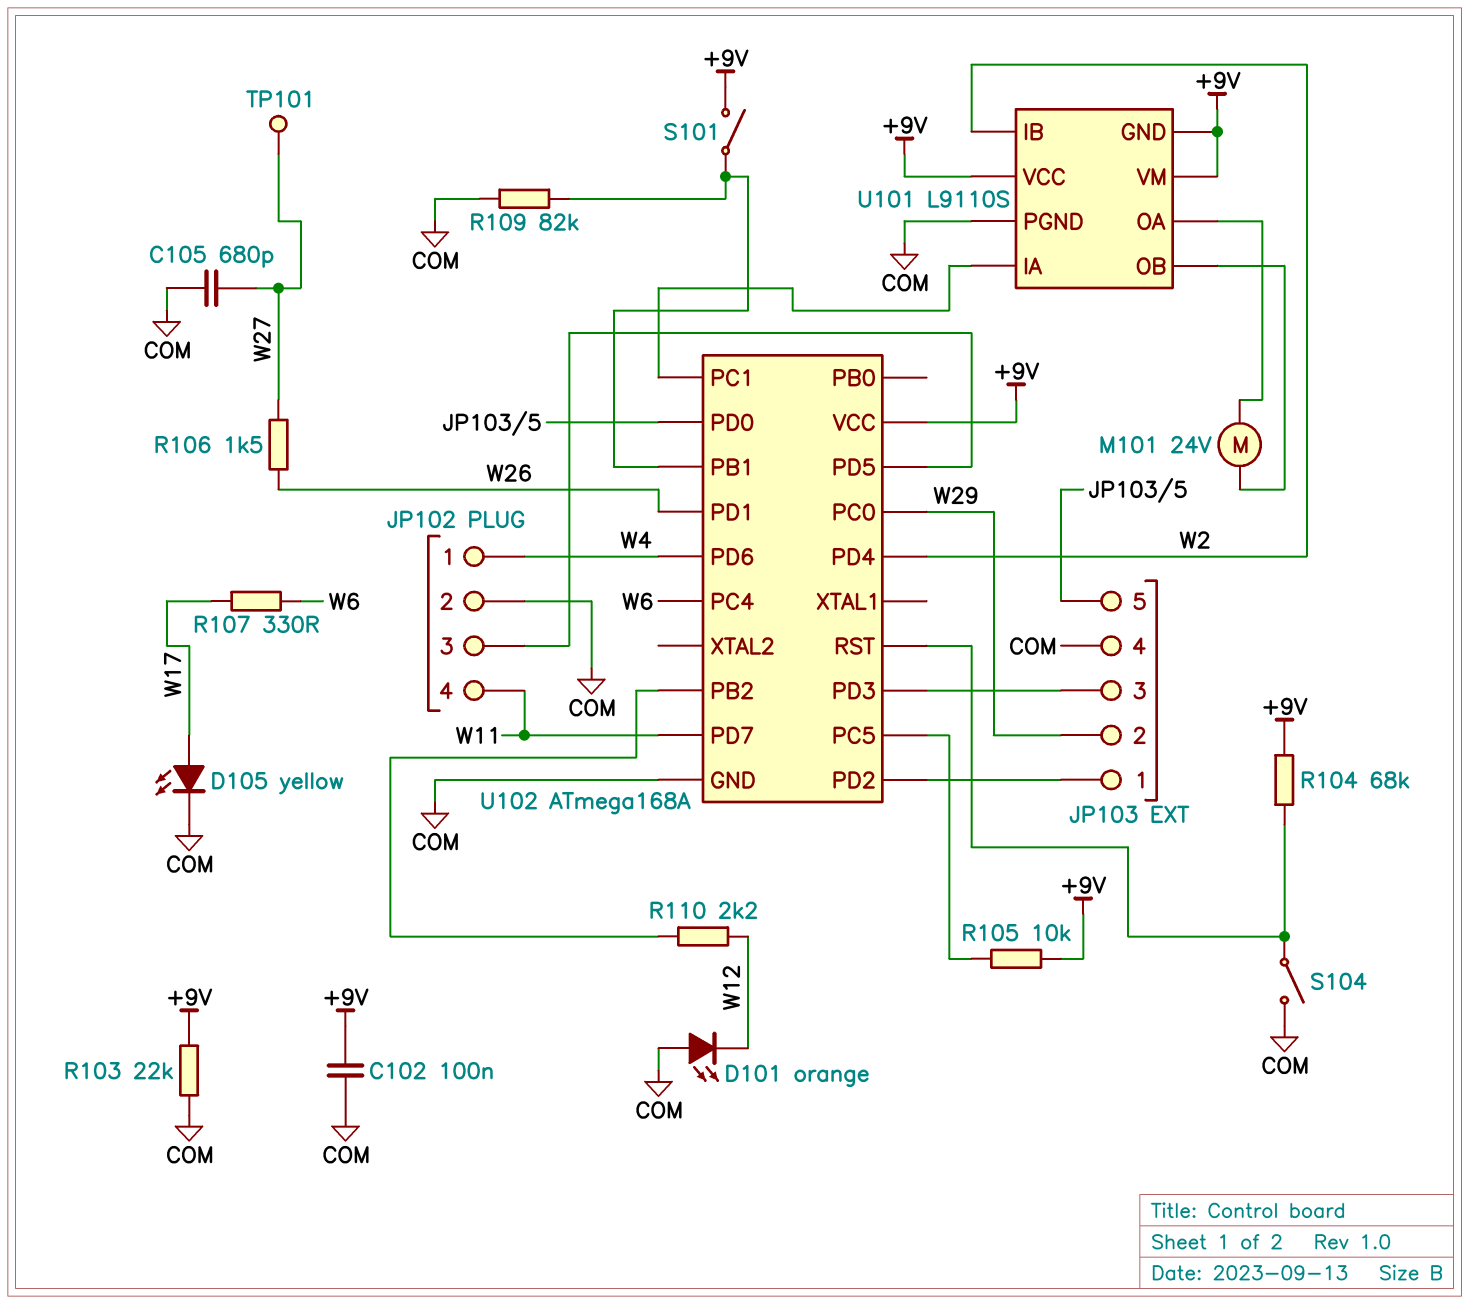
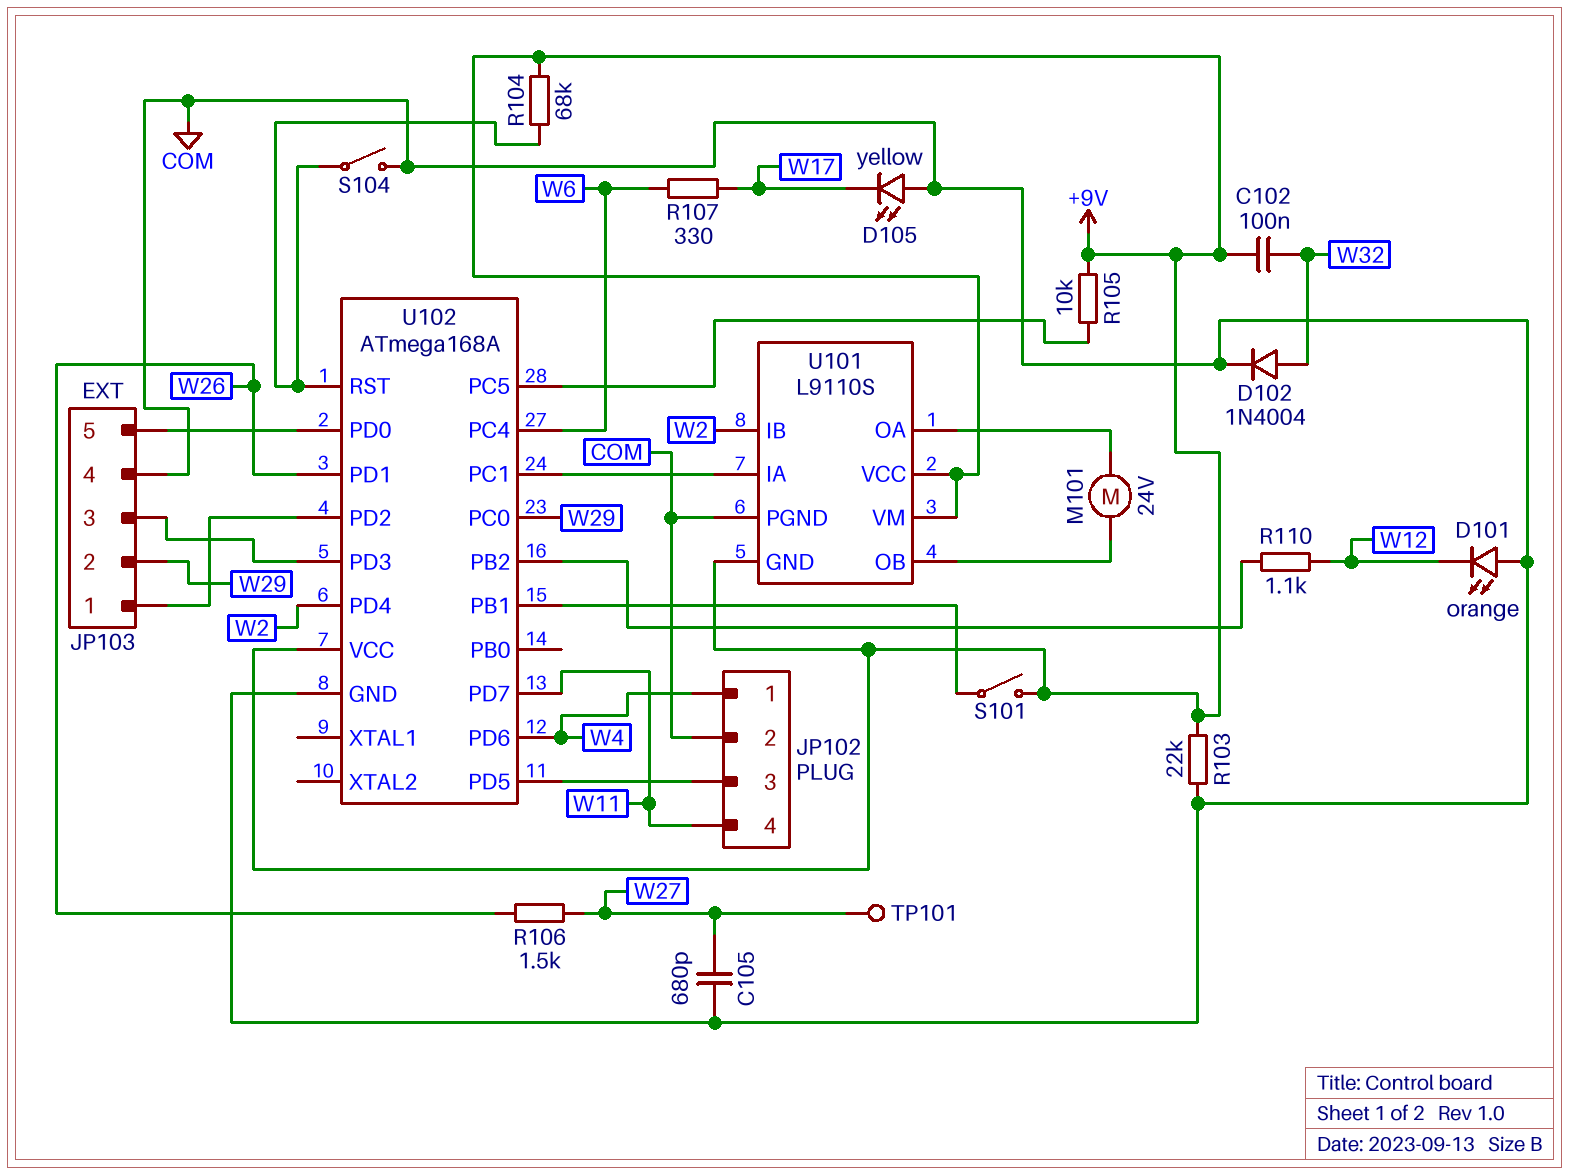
C102: 100nF (+9V, COM) -> 100nF (+9V, W32)
D102: none -> diode 1N4004 (A W32, K COM)
D105: LED yellow (A W17, K COM) -> LED yellow (A COM, K W17)
R109: 82k (COM, U102/PB1) -> none
R110: 2.2k (U102/PB2, W12) -> 1.1k (U102/PB2, W12)

